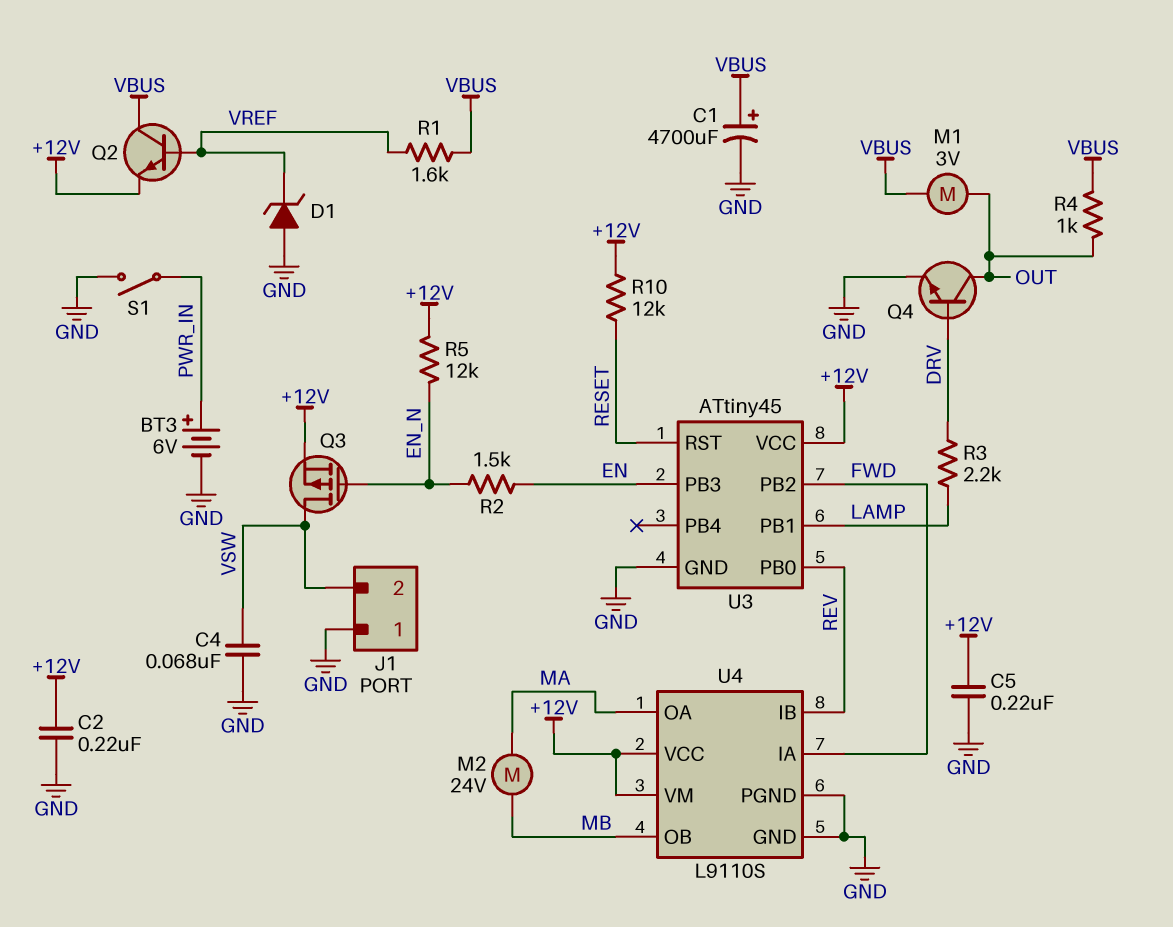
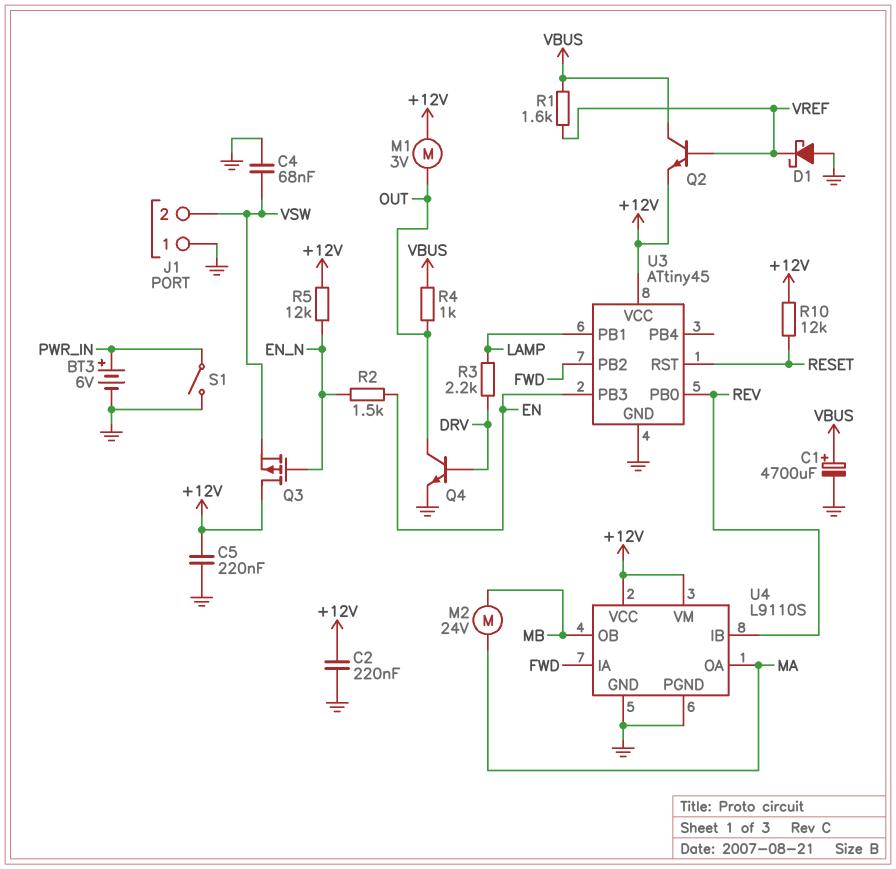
D1: zener (A GND, K VREF) -> schottky (A GND, K VREF)
M1: motor 3V (OUT, VBUS) -> motor 3V (+12V, OUT)
Q3: PMOS (G EN_N, D VSW, S +12V) -> PMOS (G EN_N, D +12V, S VSW)

